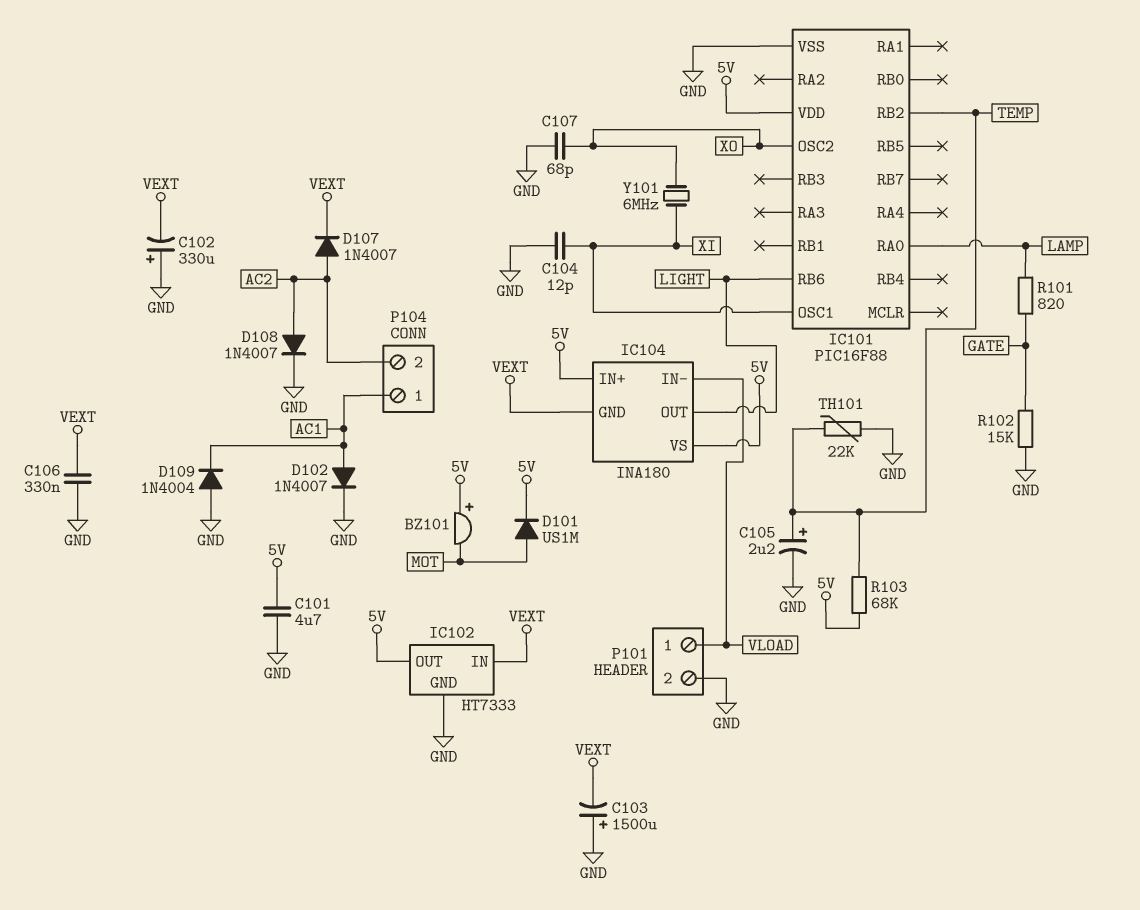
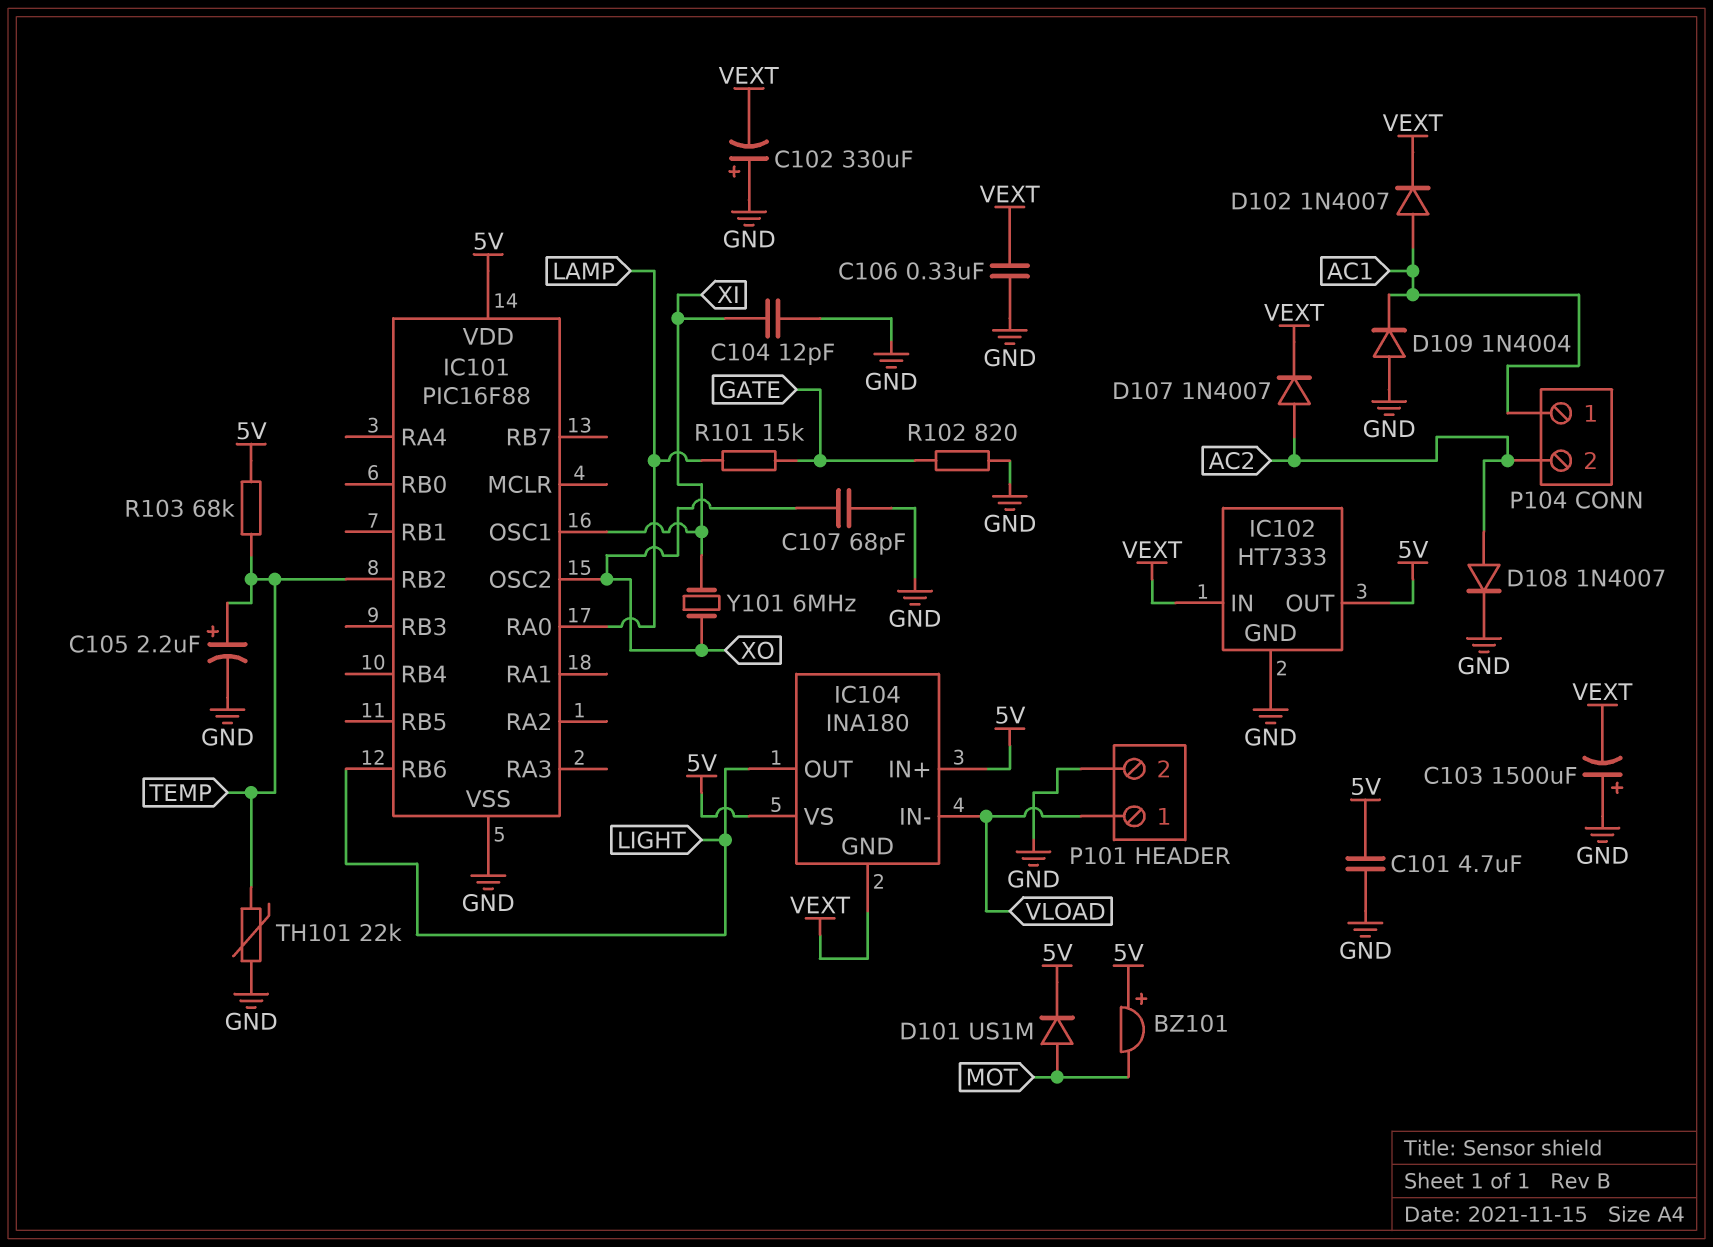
D102: diode 1N4007 (A AC1, K GND) -> diode 1N4007 (A AC1, K VEXT)
R101: 820 (GATE, LAMP) -> 15k (GATE, LAMP)
R102: 15k (GATE, GND) -> 820 (GATE, GND)

